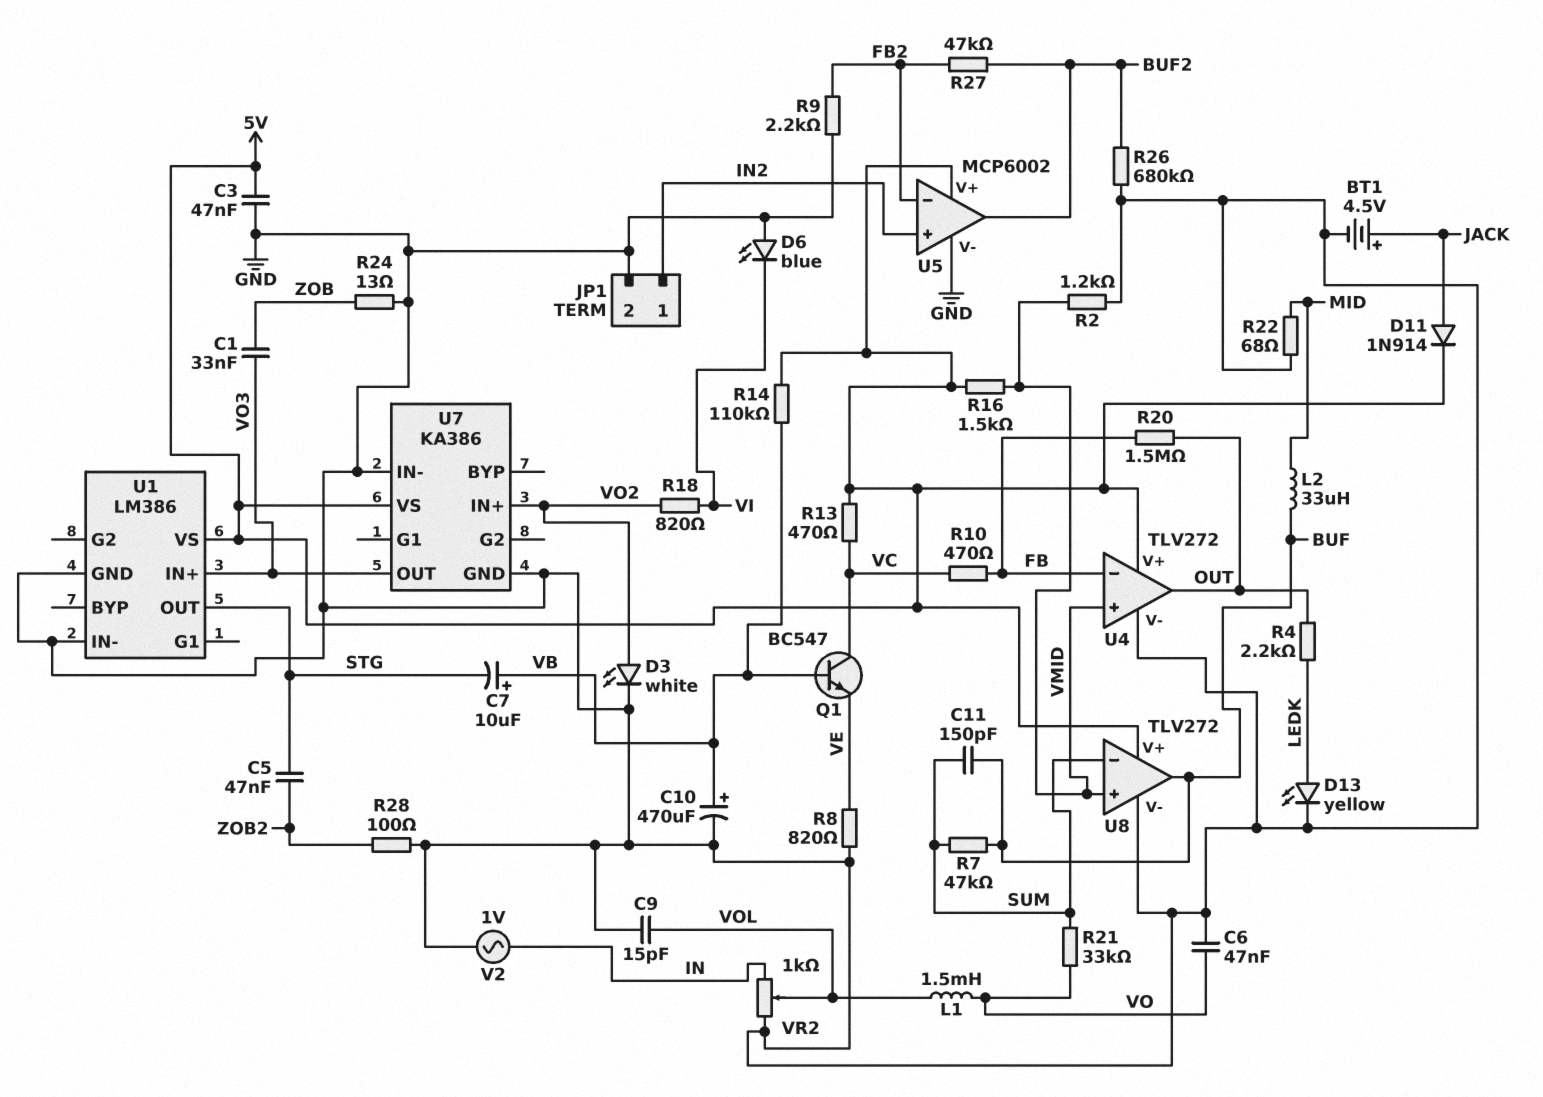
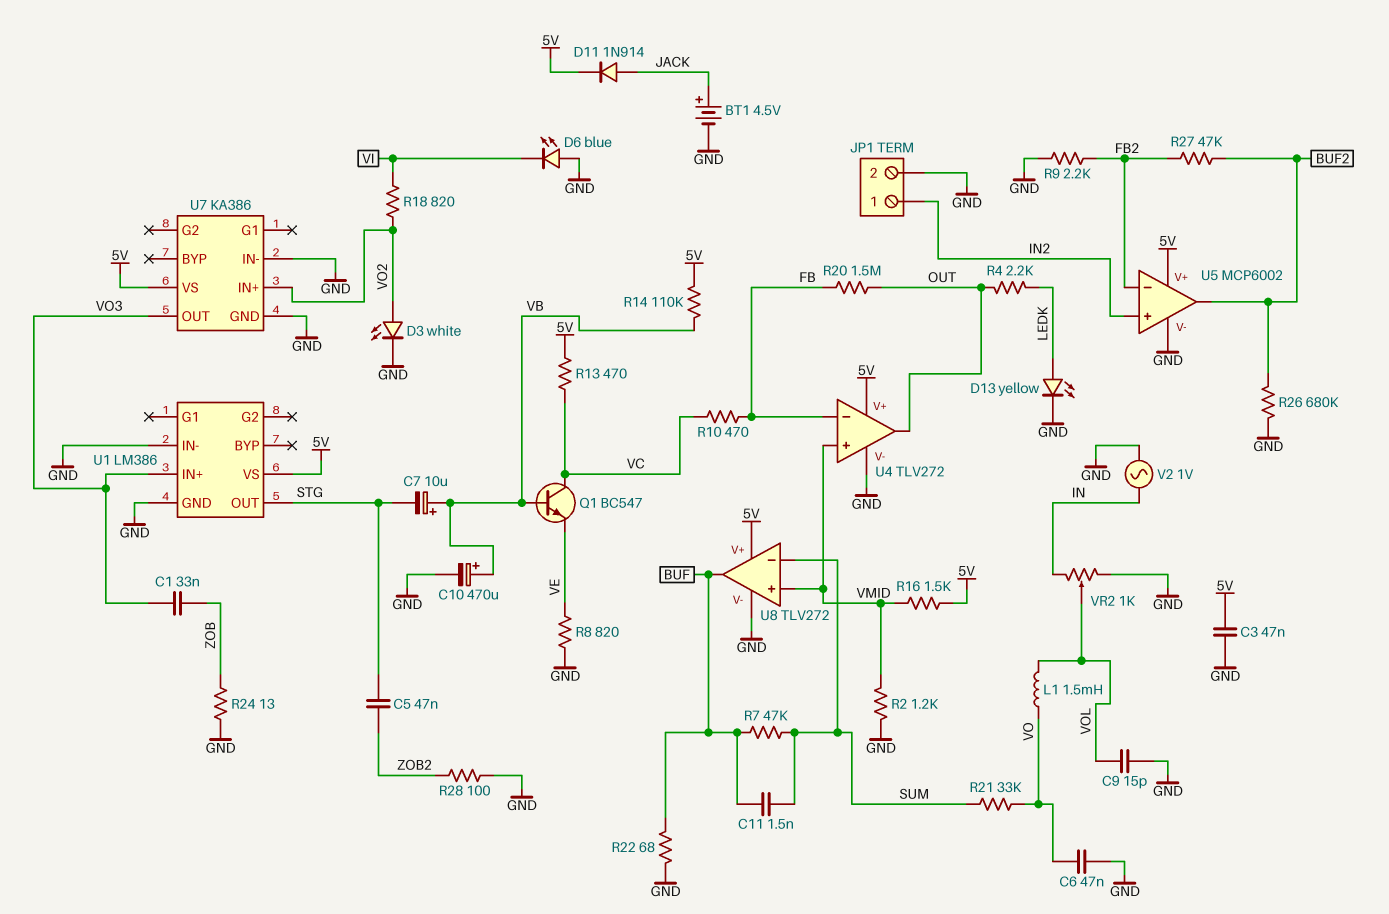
C11: 150pF (BUF, SUM) -> 1.5nF (BUF, SUM)
L2: 33uH (BUF, MID) -> none
R22: 68 (GND, MID) -> 68 (BUF, GND)

